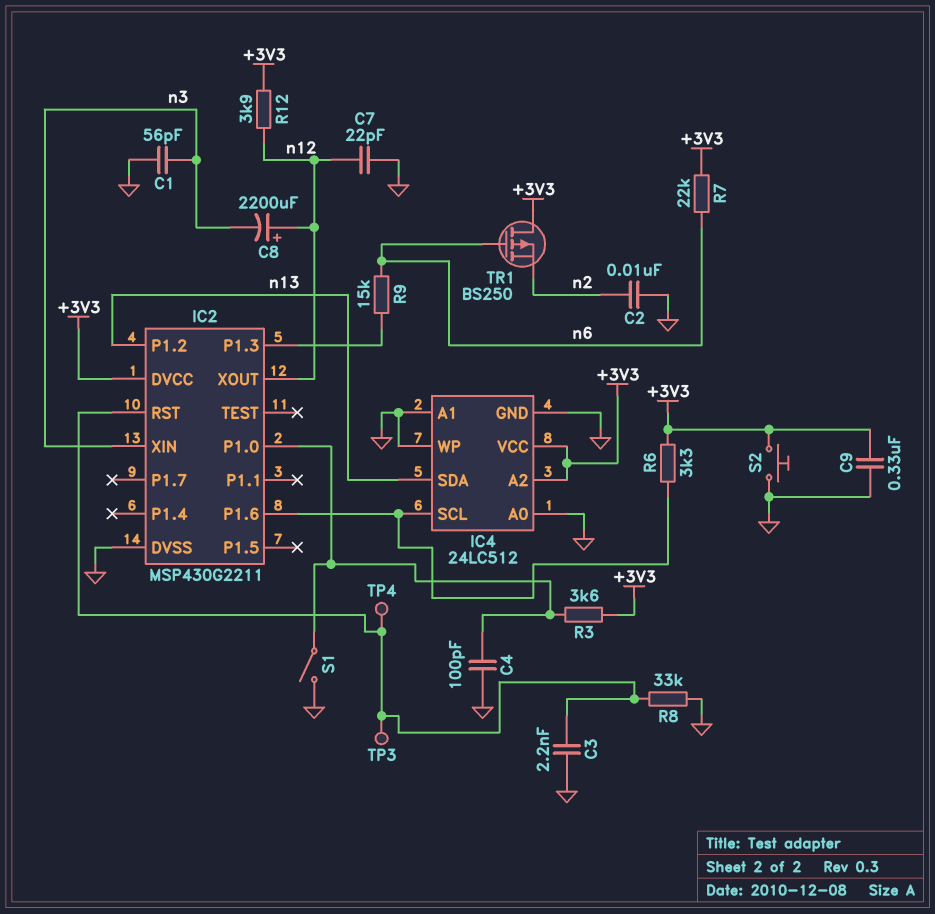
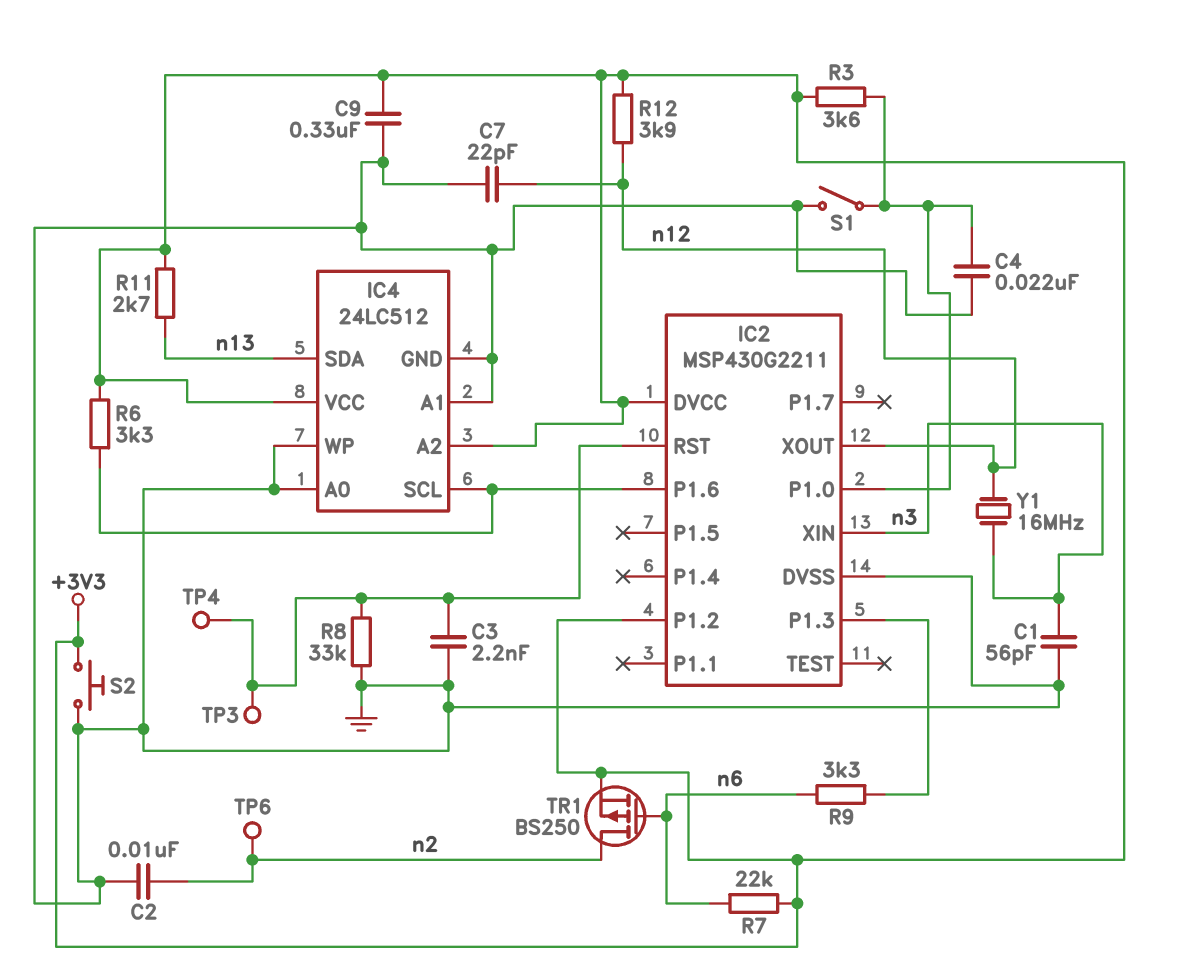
C4: 100pF (GND, IC2/P1.0) -> 22nF (GND, IC2/P1.0)
C8: 2200uF (plus n12, minus n3) -> none
IC2 pin P1.2: n13 -> +3V3
R9: 15k (IC2/P1.3, n6) -> 3.3k (IC2/P1.3, n6)
R11: none -> 2.7k (+3V3, n13)
TP6: none -> test point (n2)
TR1: PMOS BS250 (G n6, D +3V3, S n2) -> PMOS BS250 (G n6, D n2, S +3V3)
Y1: none -> 16MHz (n3, n12)

